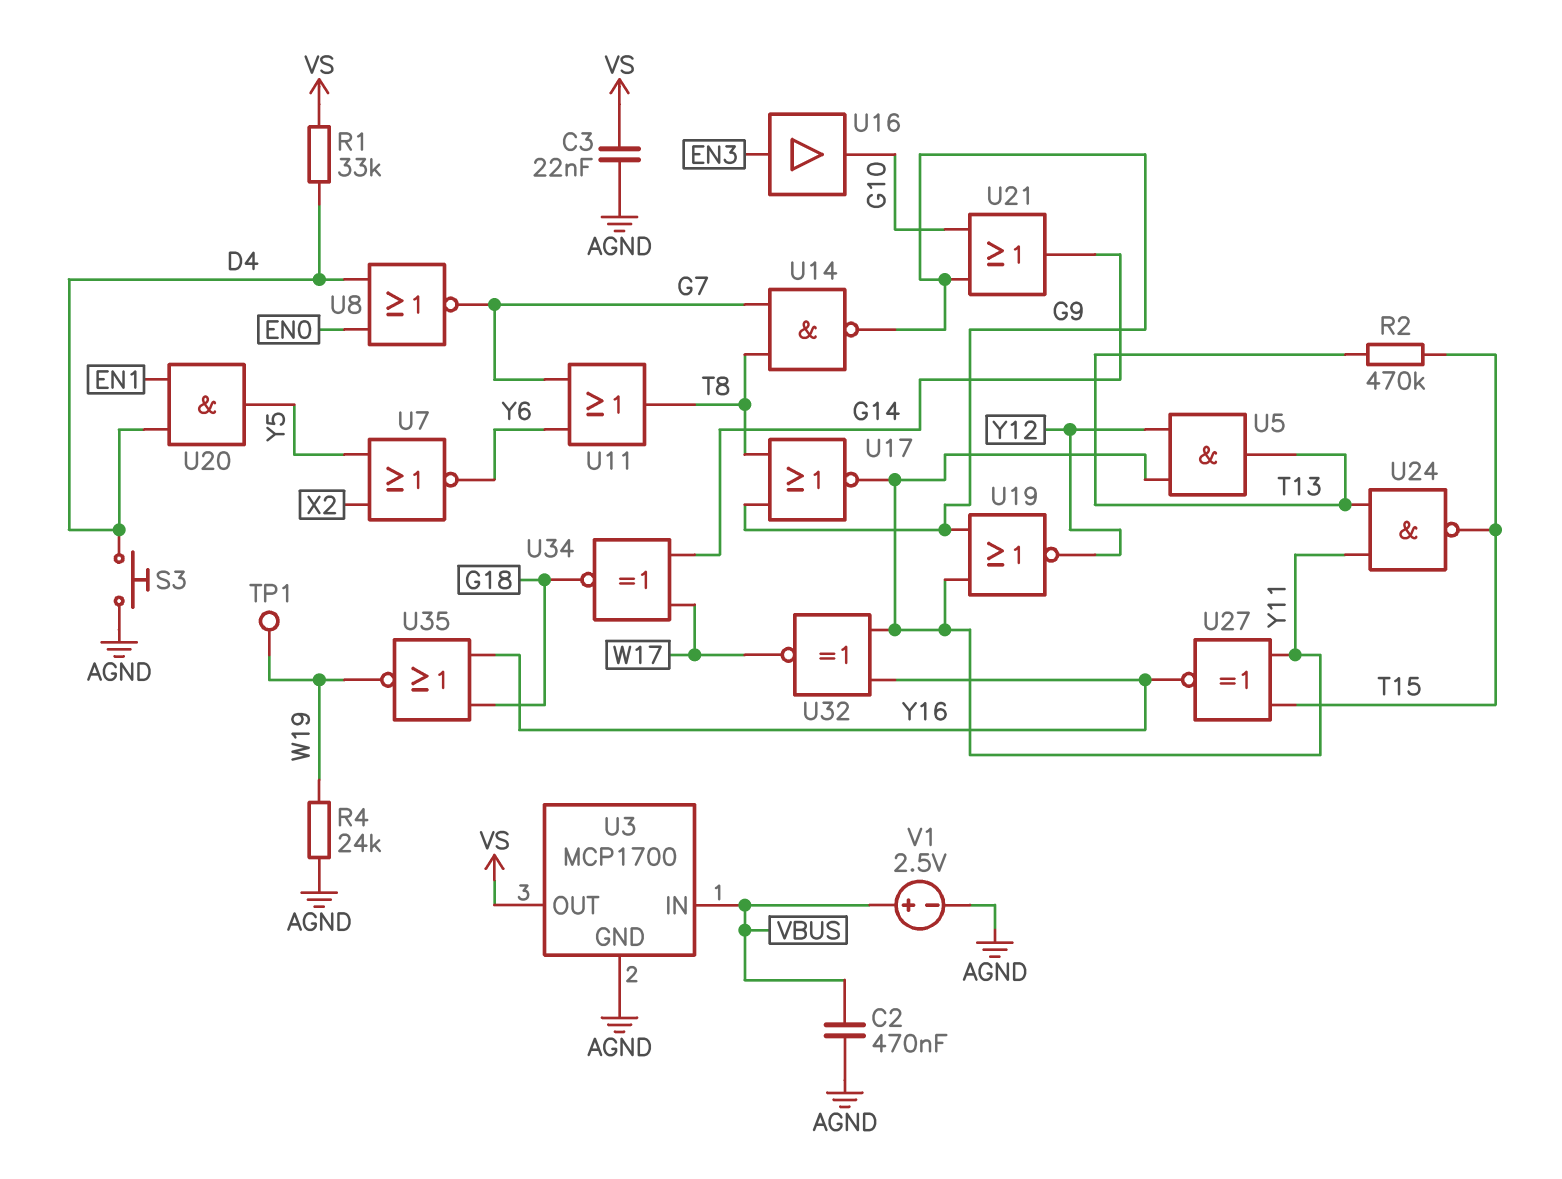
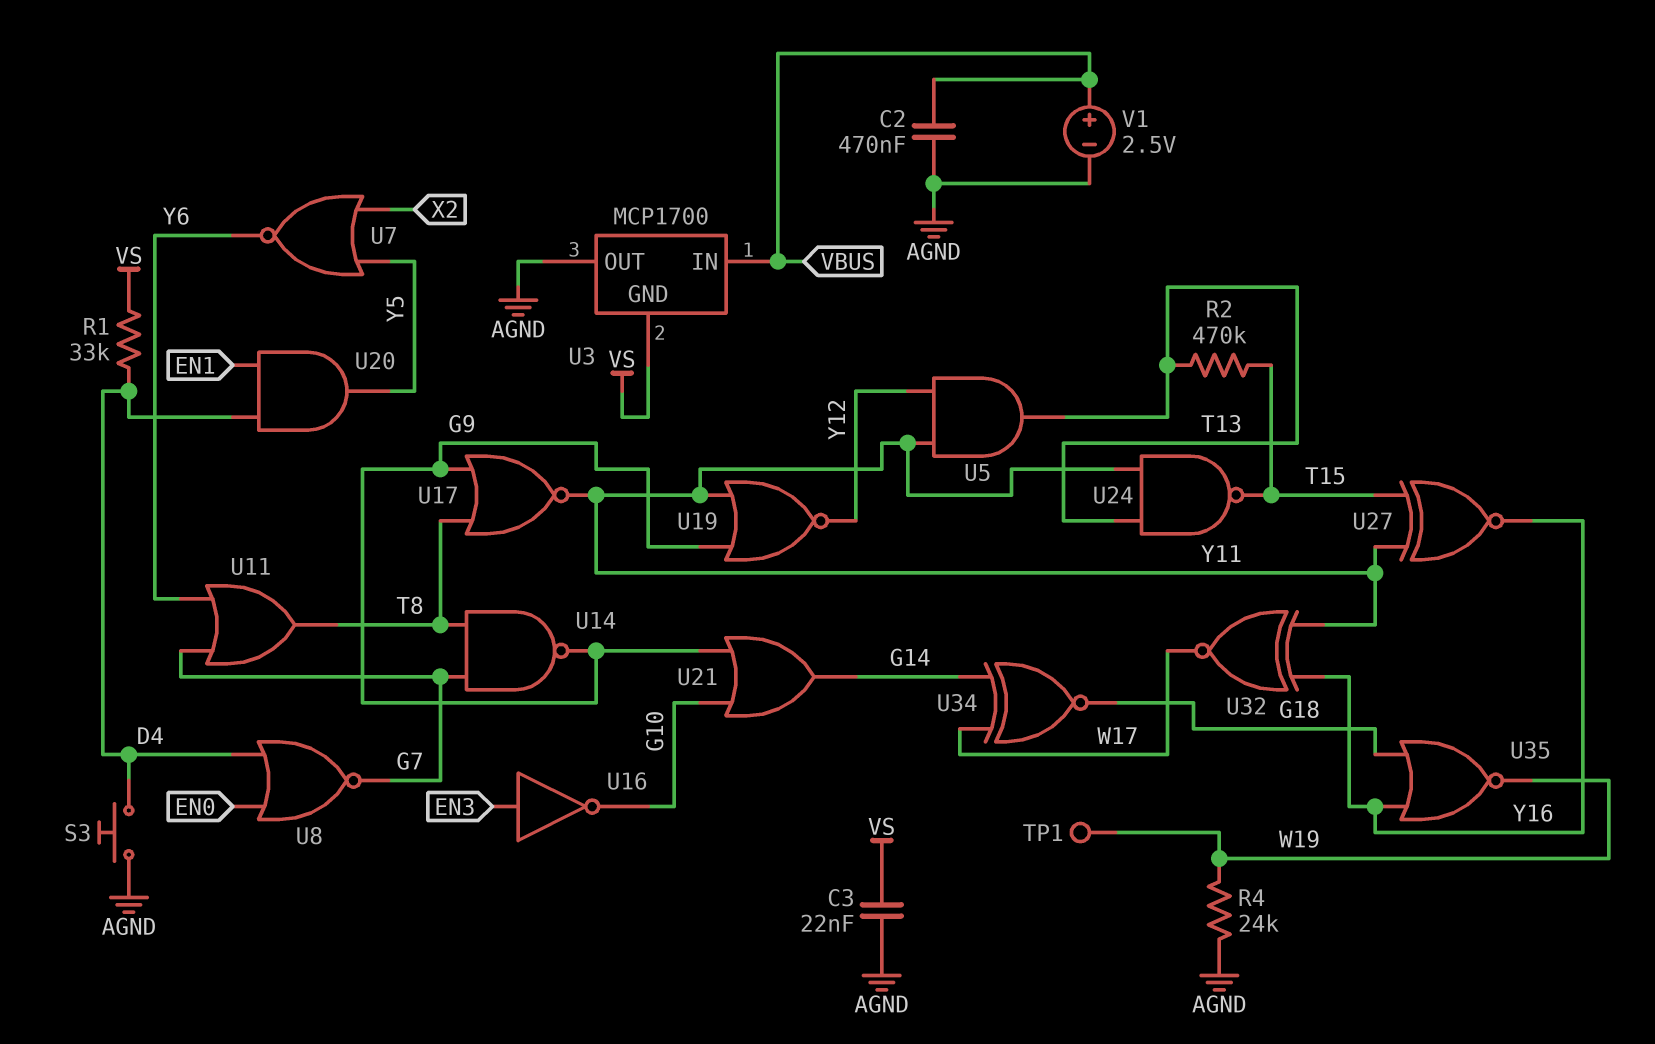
U3 pin GND: AGND -> VS
U3 pin OUT: VS -> AGND
U16: buffer (in EN3, out G10) -> NOT (in EN3, out G10)

